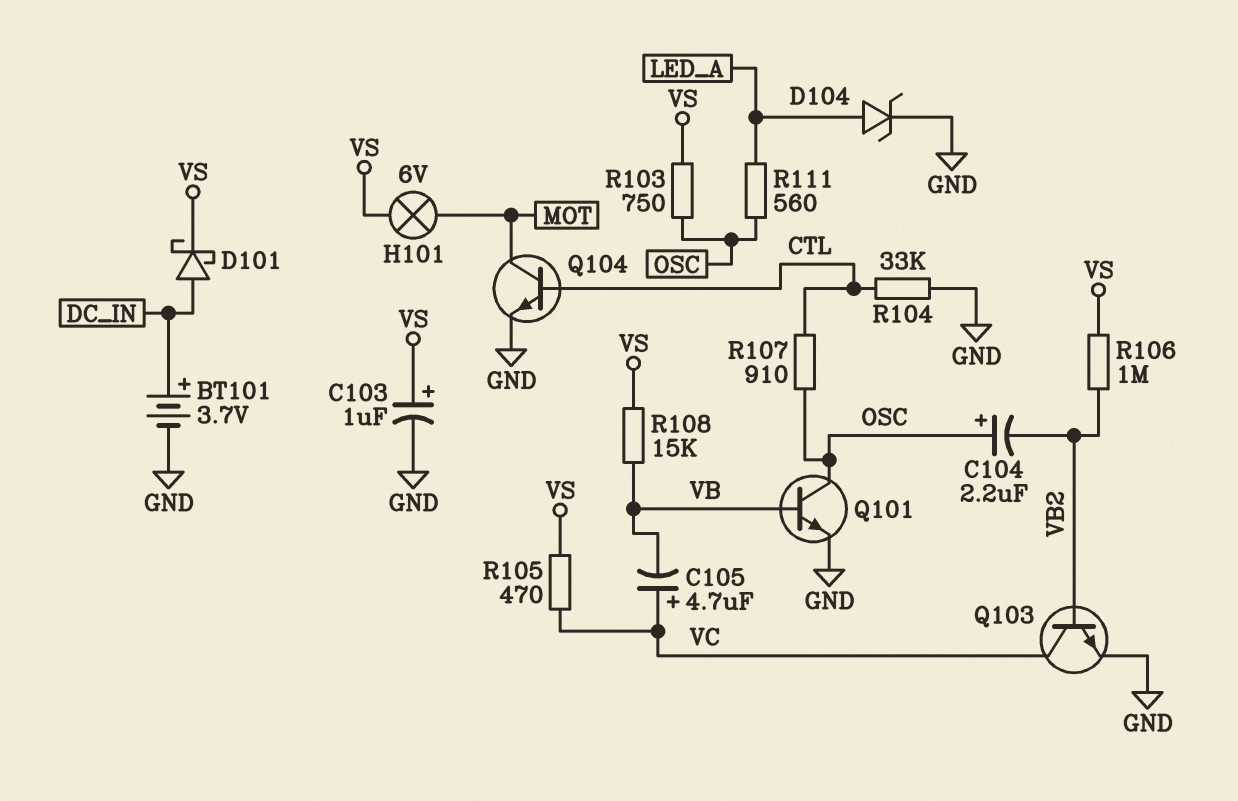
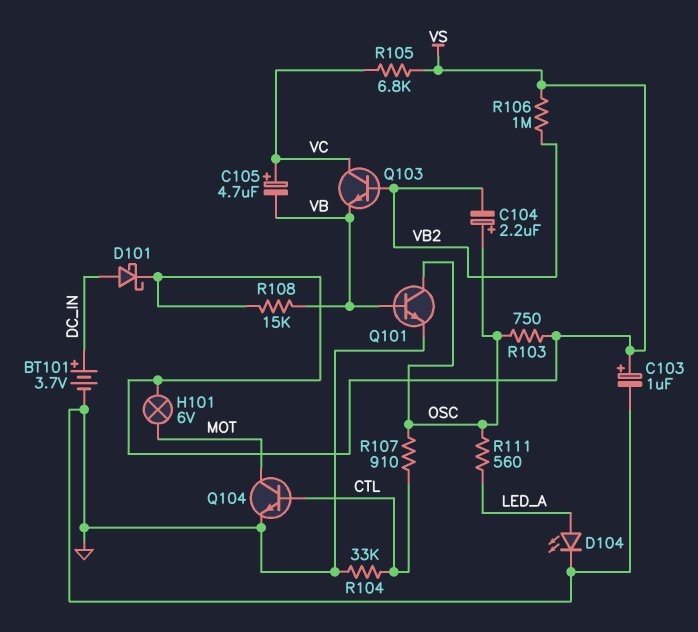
D104: zener (A LED_A, K GND) -> LED (A LED_A, K GND)
Q103: NPN (B VB2, C VC, E GND) -> NPN (B VB2, C VC, E VB)
R105: 470 (VC, VS) -> 6.8k (VC, VS)

